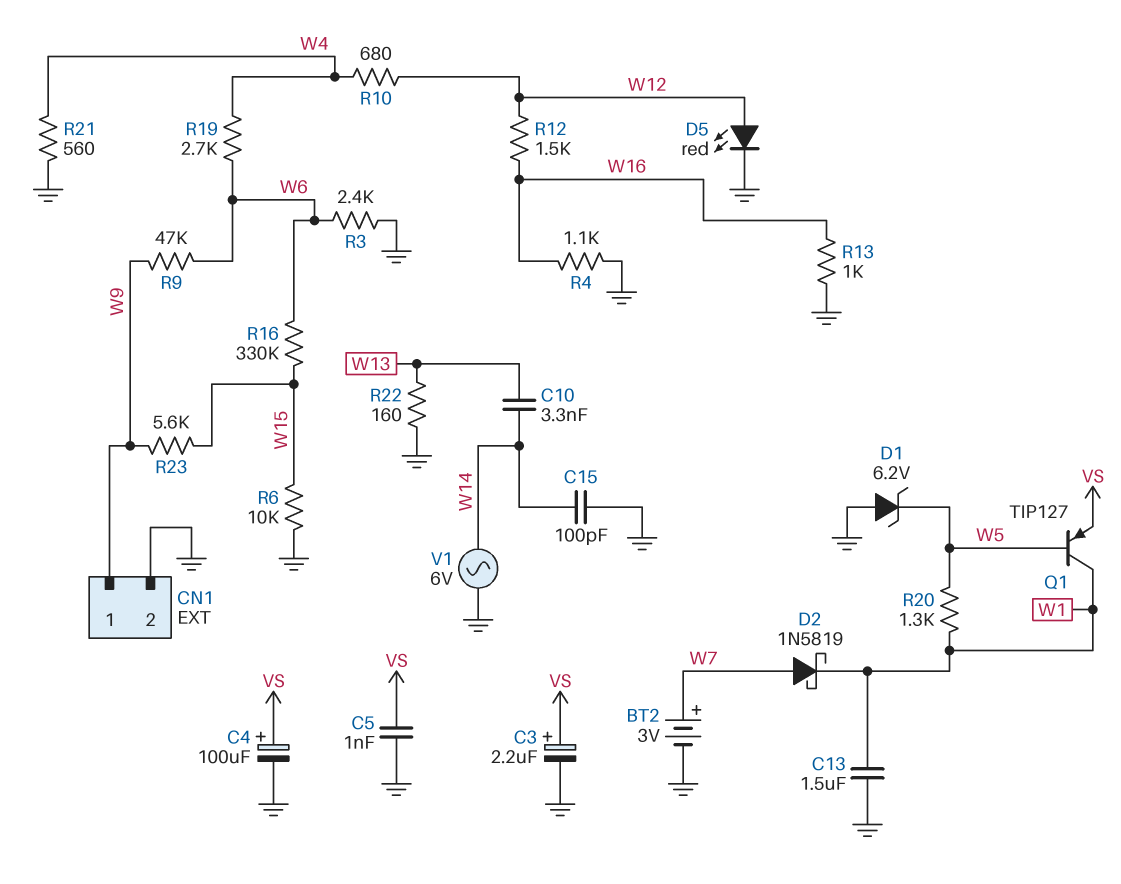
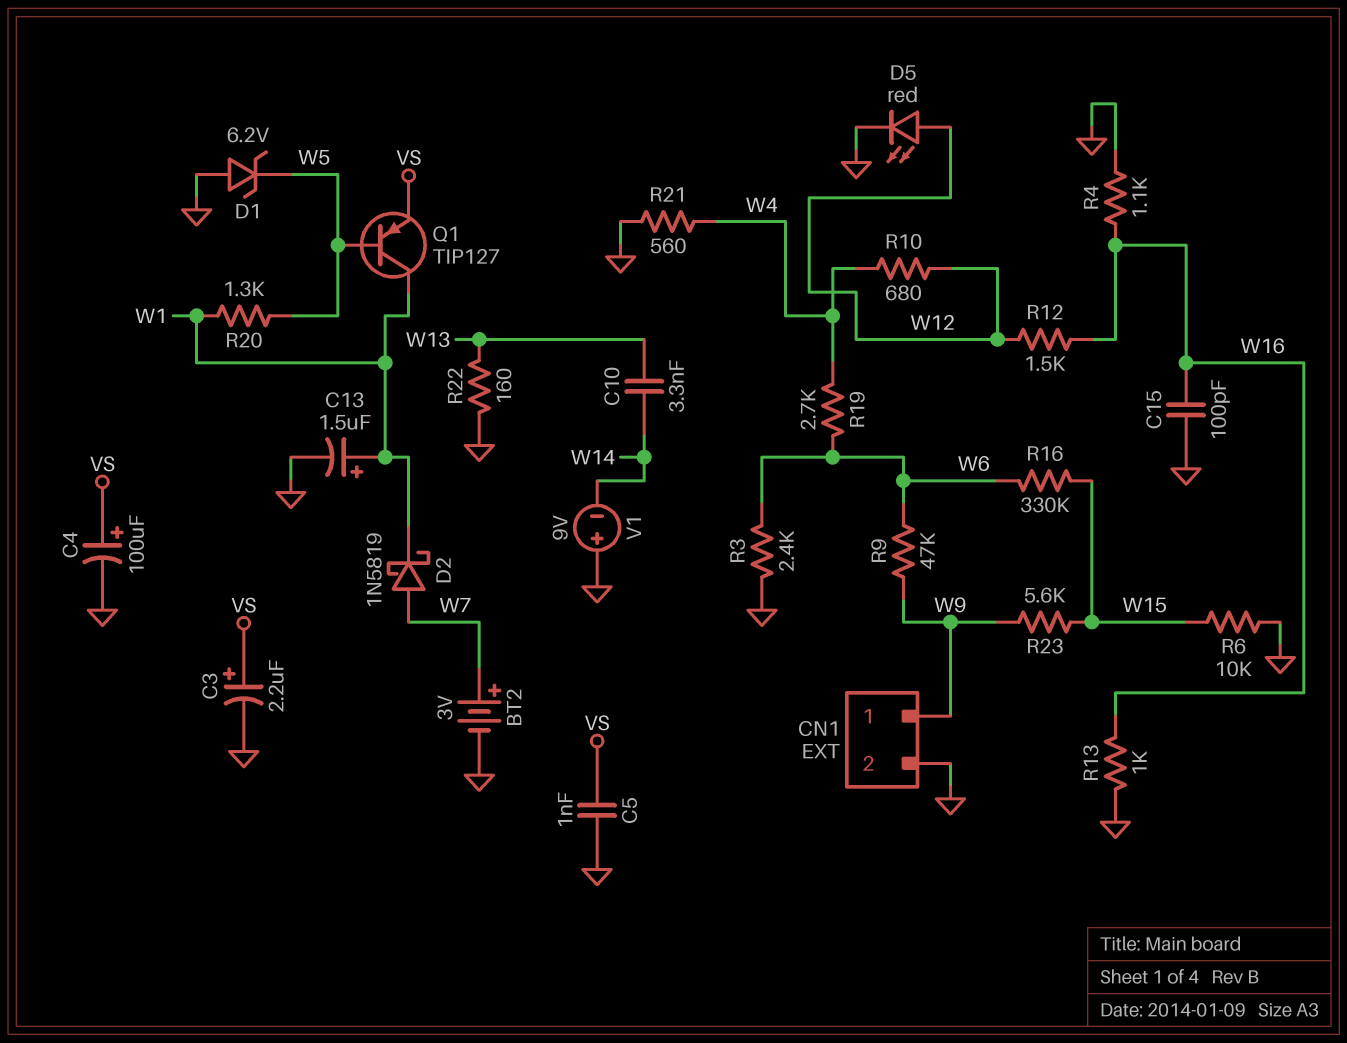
C13: 1.5uF (GND, W1) -> 1.5uF (plus W1, minus GND)
C15: 100pF (GND, W14) -> 100pF (GND, W16)
V1: AC 6V (GND, W14) -> 9V (plus GND, minus W14)

